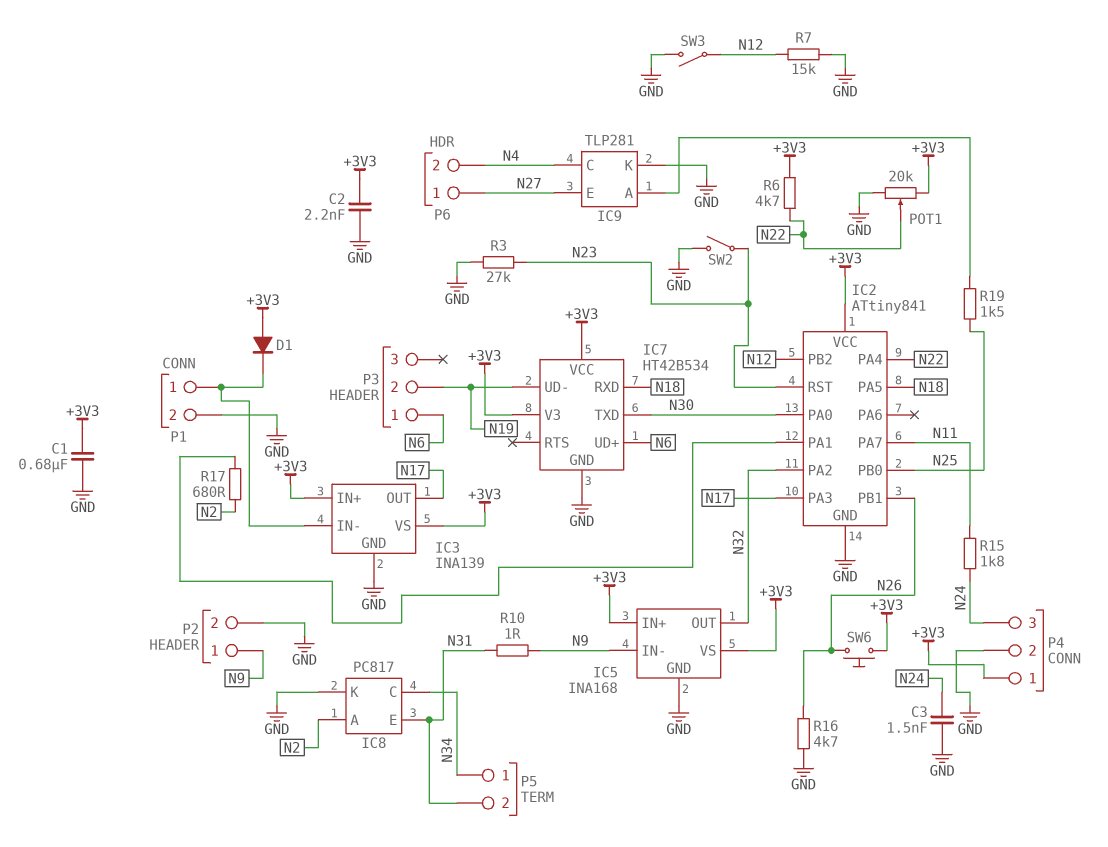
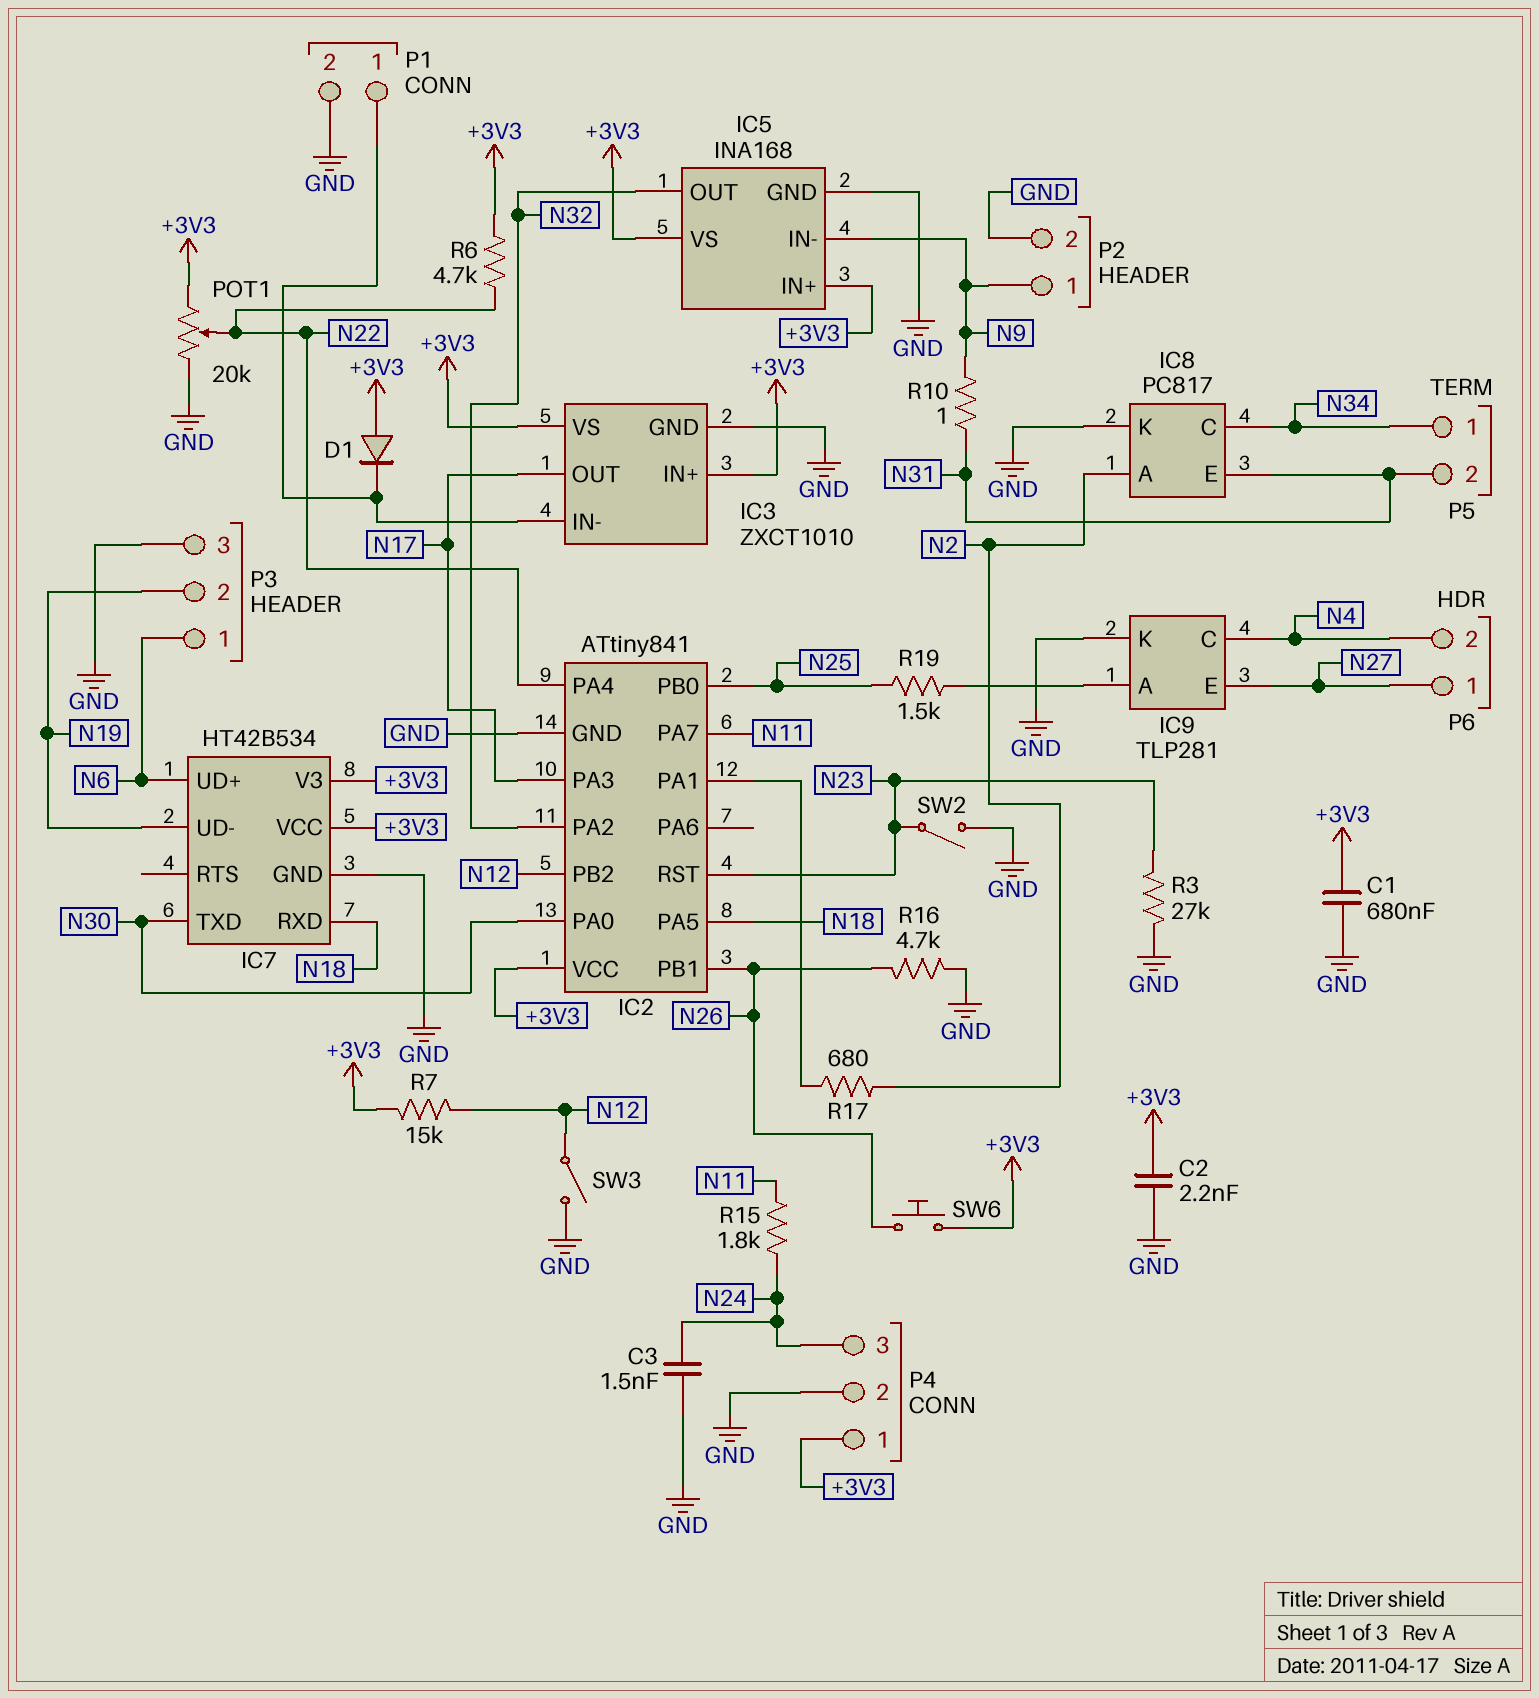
IC3: INA139 -> ZXCT1010
P3 pin 3: none -> GND
R7: 15k (GND, N12) -> 15k (+3V3, N12)

